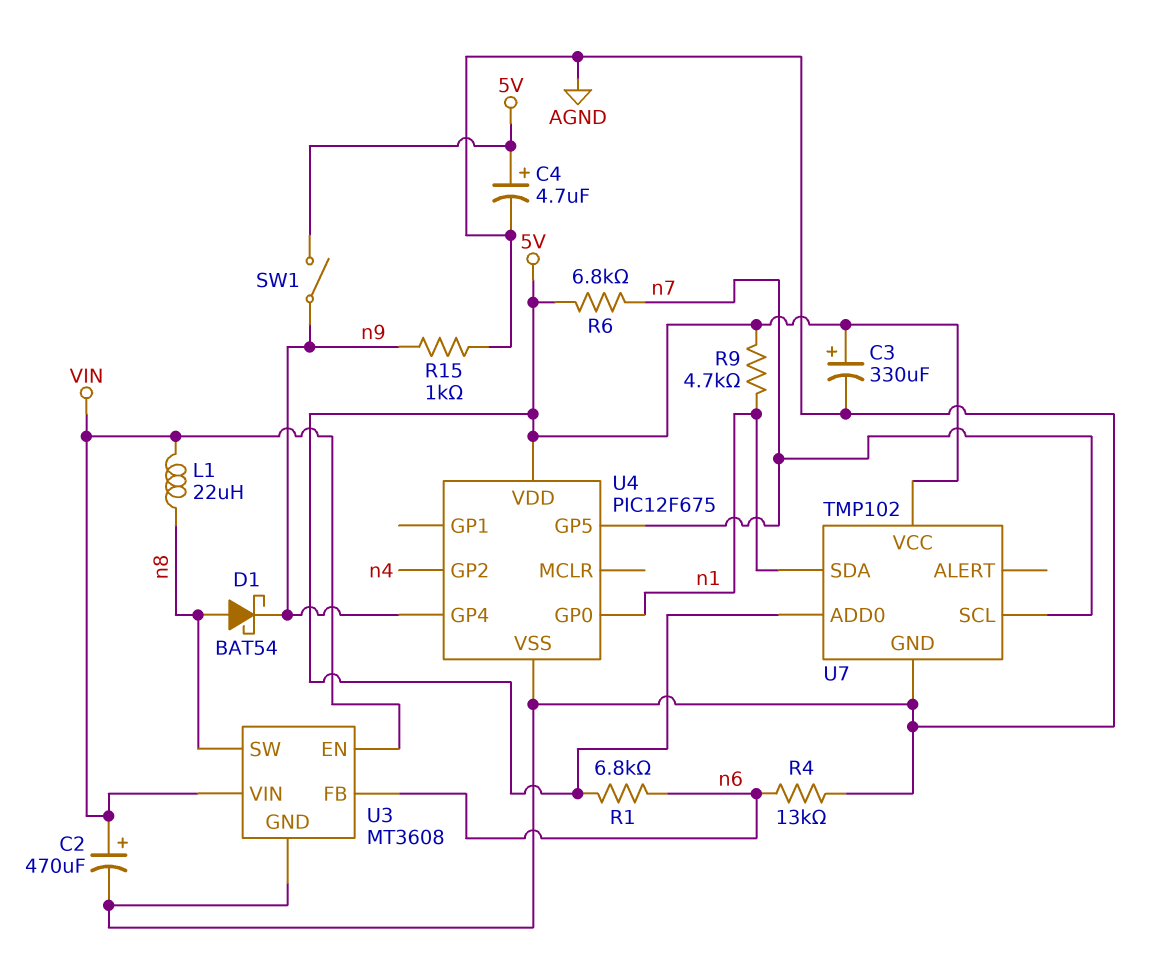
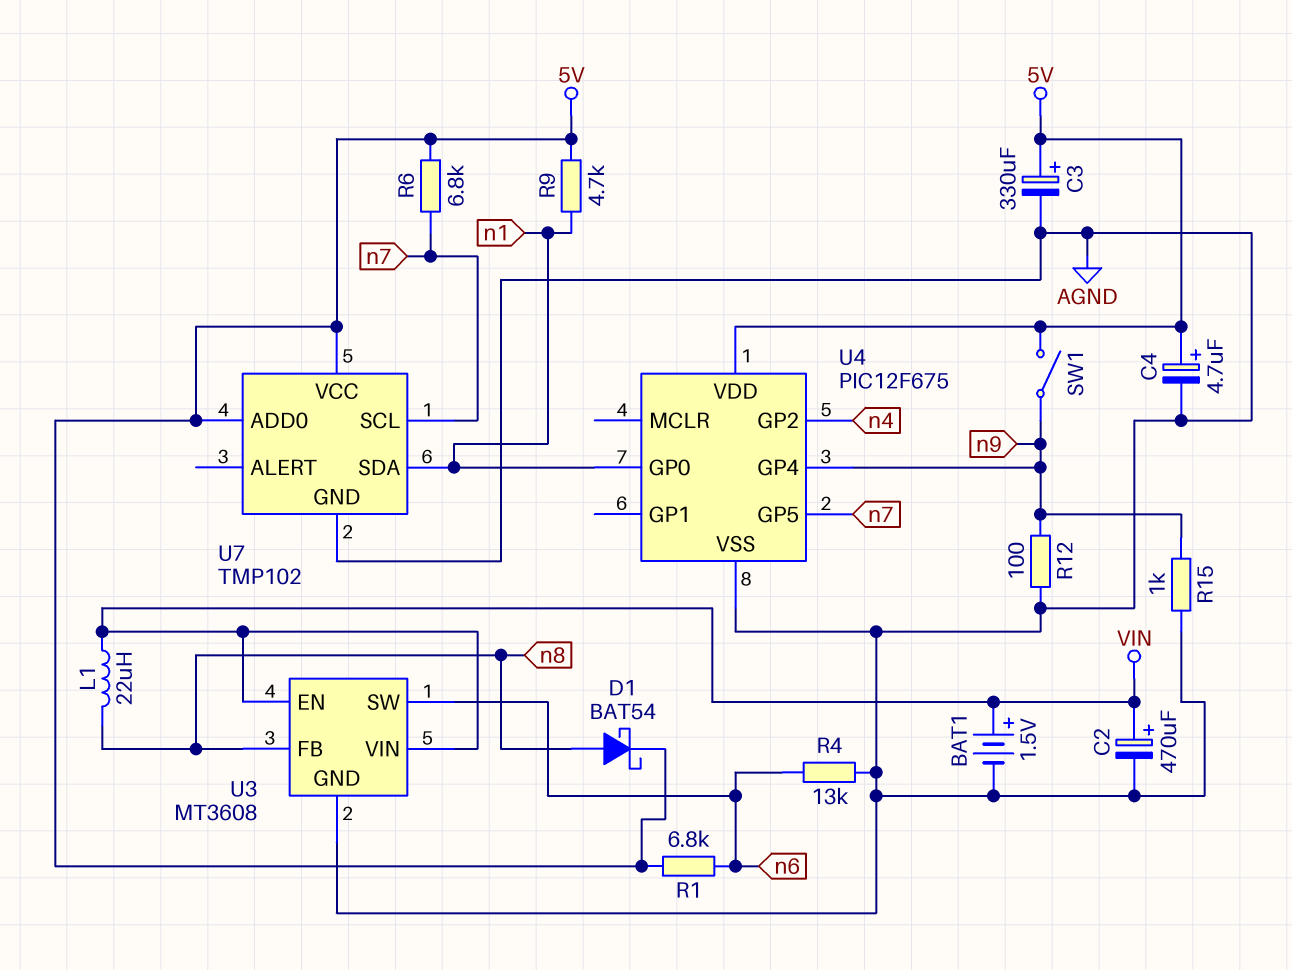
BAT1: none -> 1.5V (plus VIN, minus AGND)
D1: schottky BAT54 (A n8, K n9) -> schottky BAT54 (A n8, K 5V)
R12: none -> 100 (AGND, n9)
U3 pin FB: n6 -> n8
U3 pin SW: n8 -> n6

